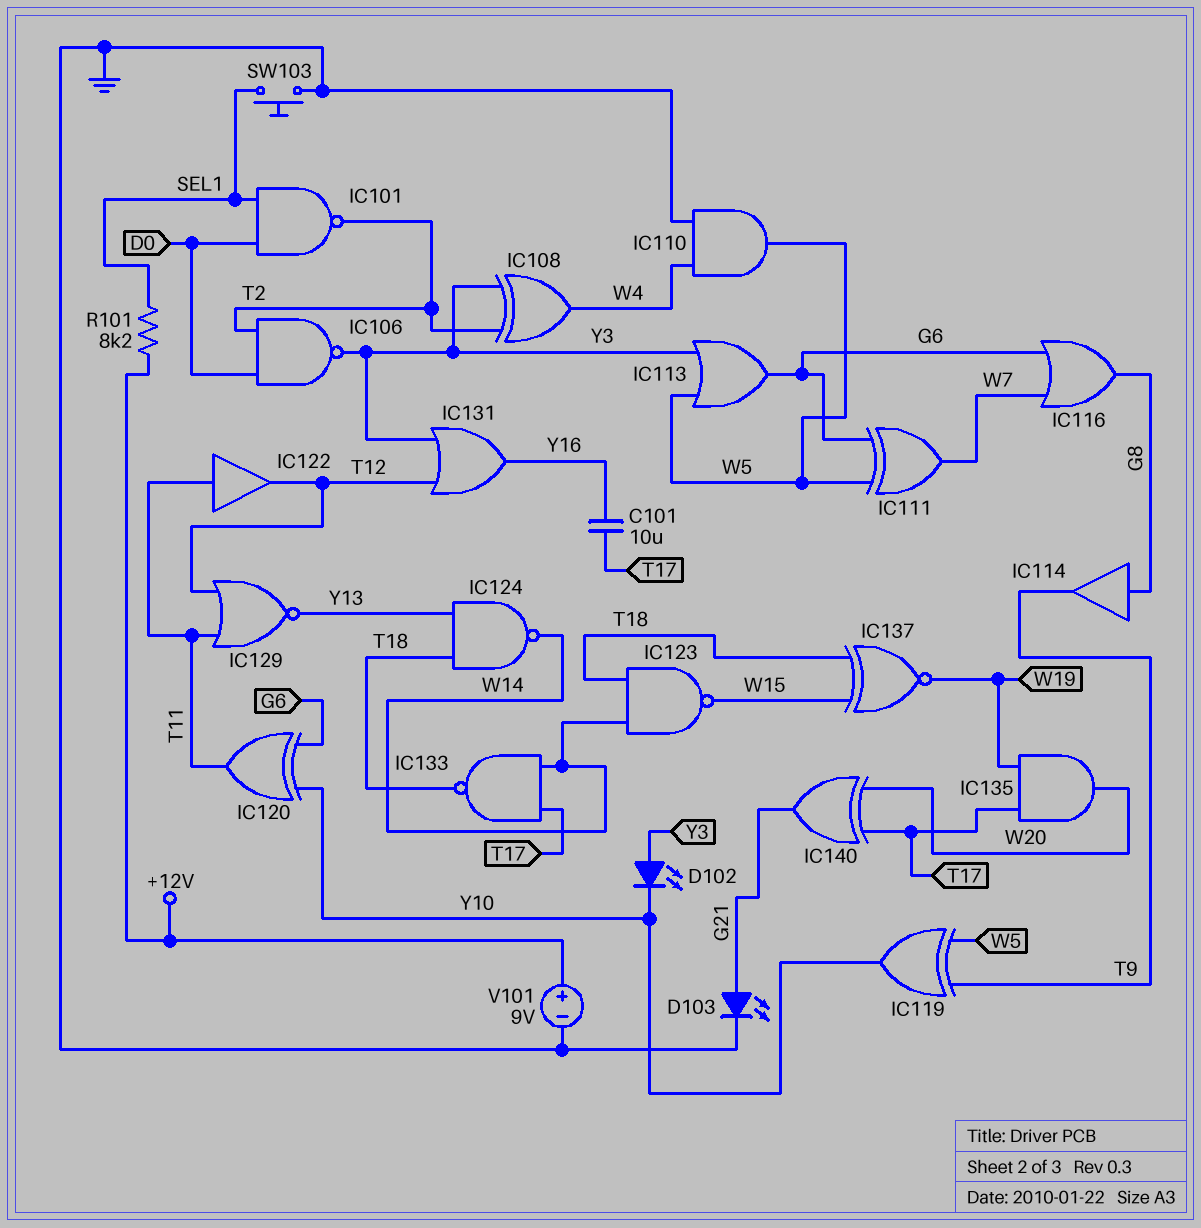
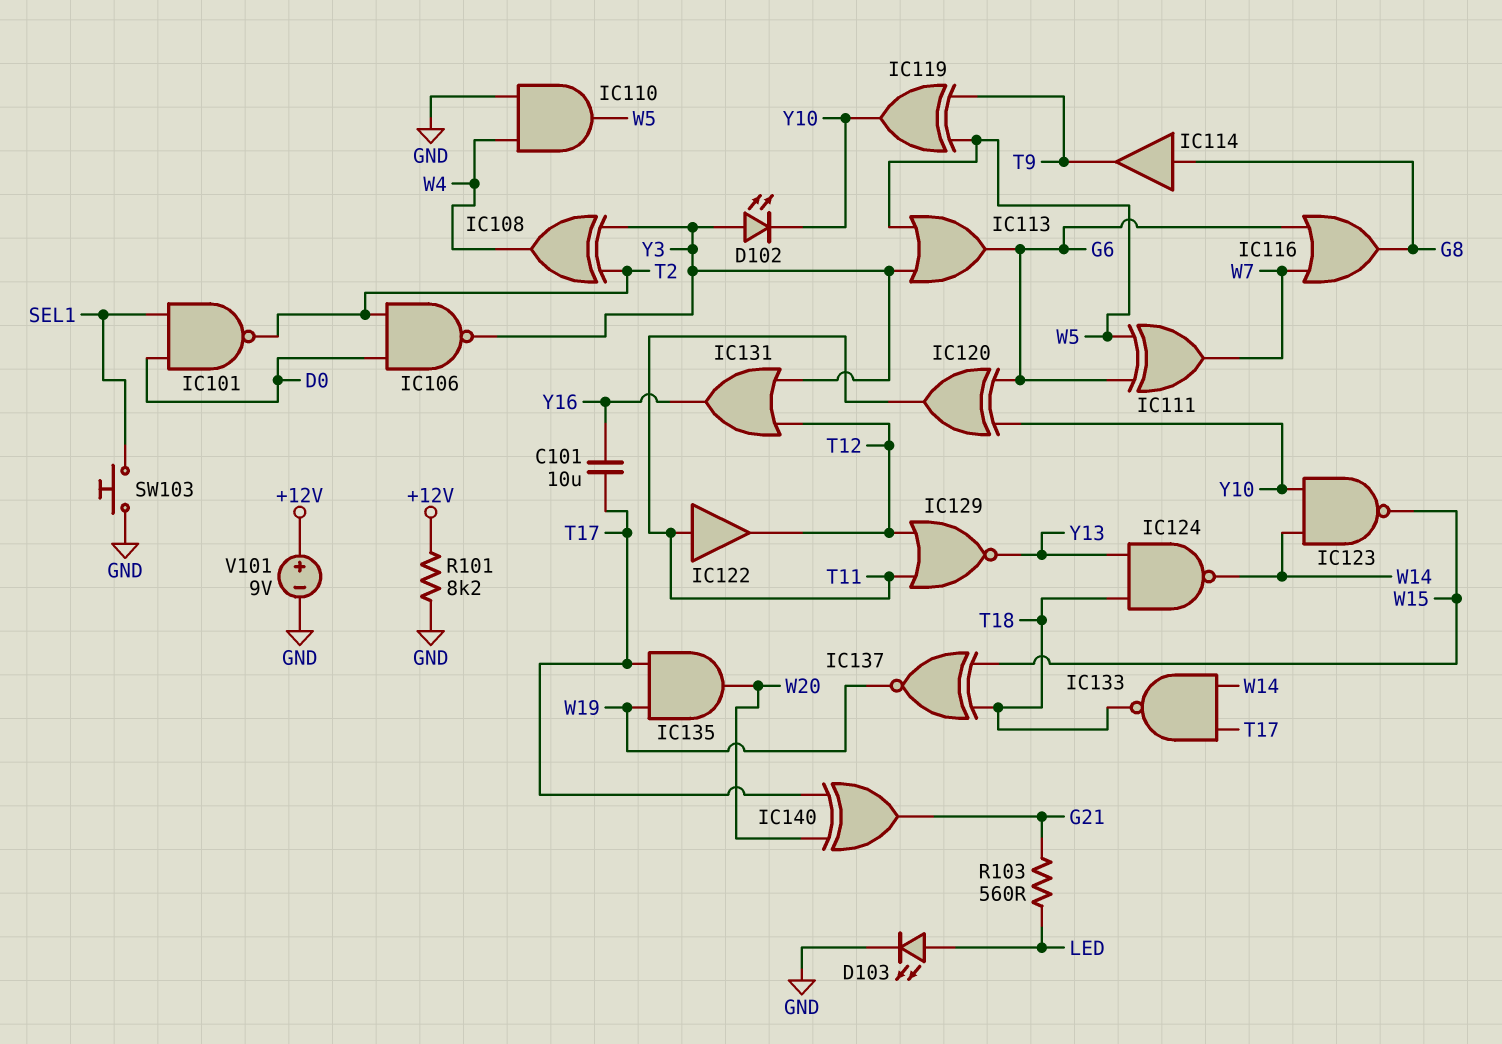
D103: LED (A G21, K GND) -> LED (A LED, K GND)
IC123: NAND (in T18, in W14, out W15) -> NAND (in W14, in Y10, out W15)
R101: 8.2k (+12V, SEL1) -> 8.2k (+12V, GND)
R103: none -> 560 (G21, LED)

